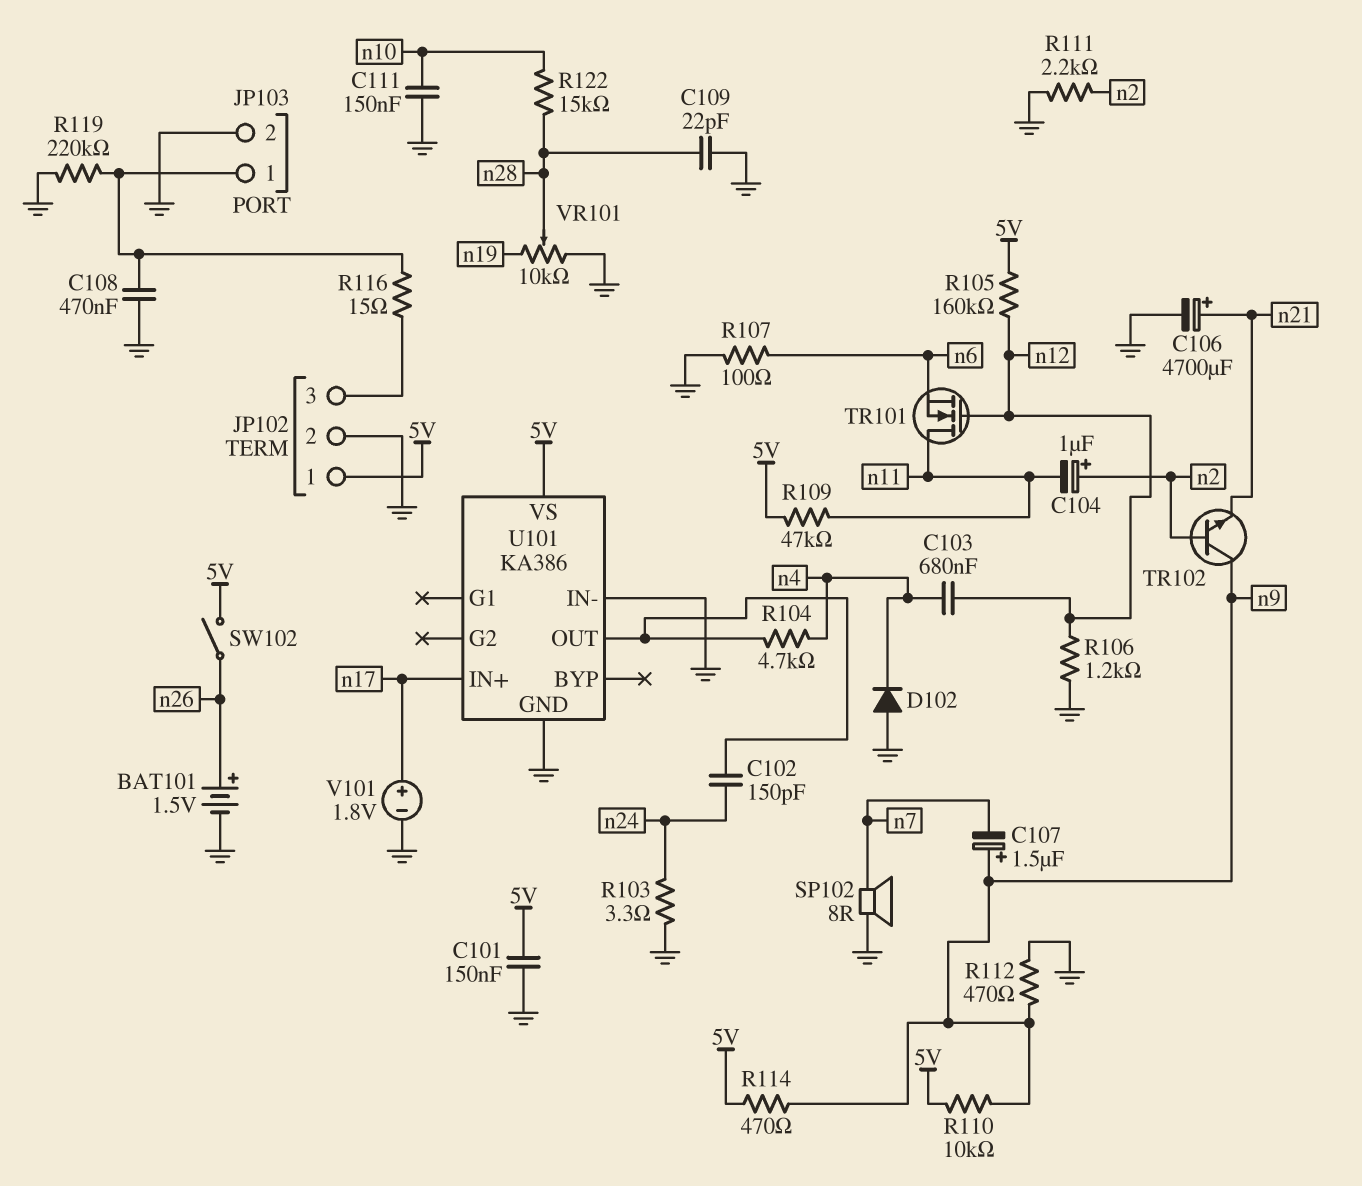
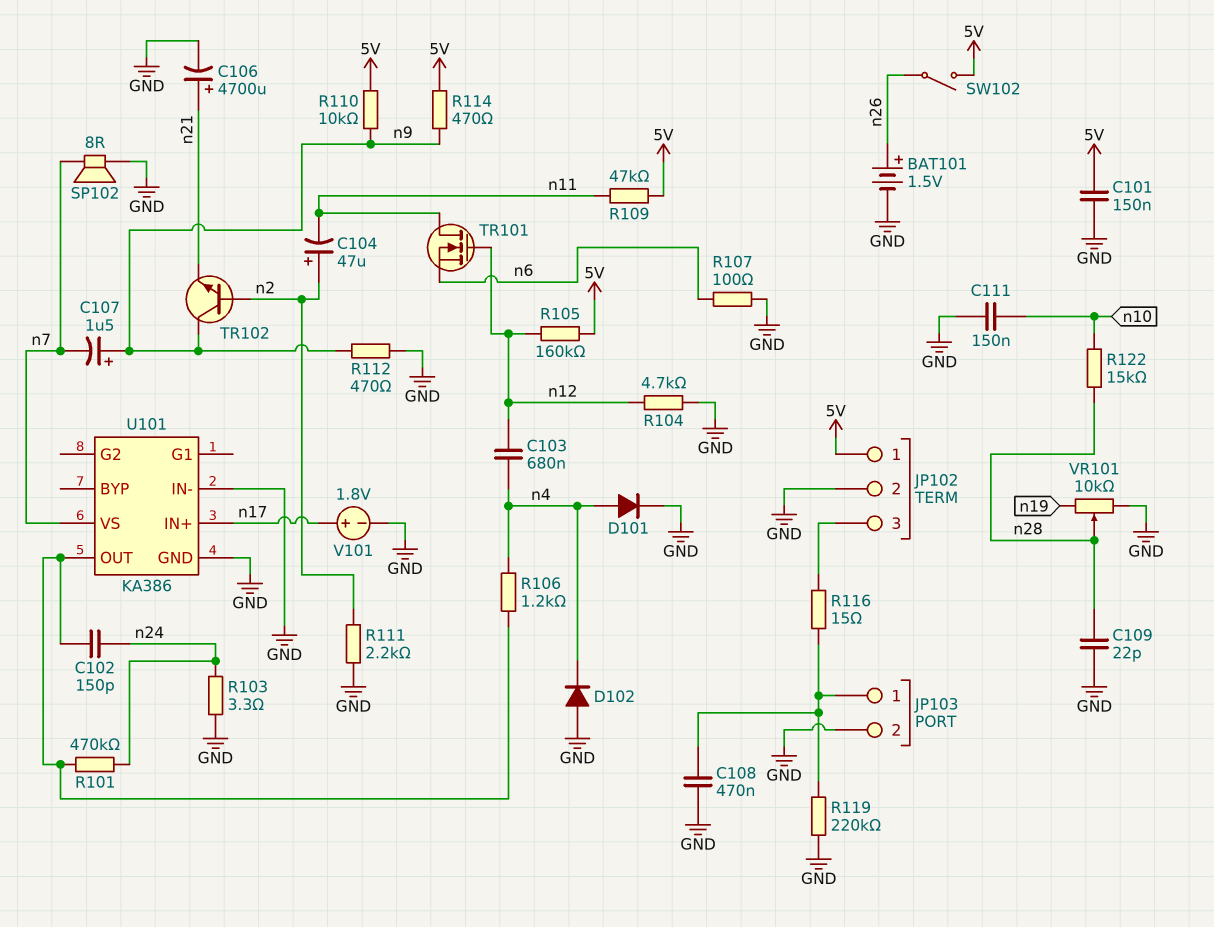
C104: 1uF (plus n2, minus n11) -> 47uF (plus n2, minus n11)
D101: none -> diode (A n4, K GND)
R101: none -> 470k (U101/OUT, n24)
R104: 4.7k (U101/OUT, n4) -> 4.7k (GND, n12)
R106: 1.2k (GND, n12) -> 1.2k (U101/OUT, n4)
U101 pin VS: 5V -> n7

